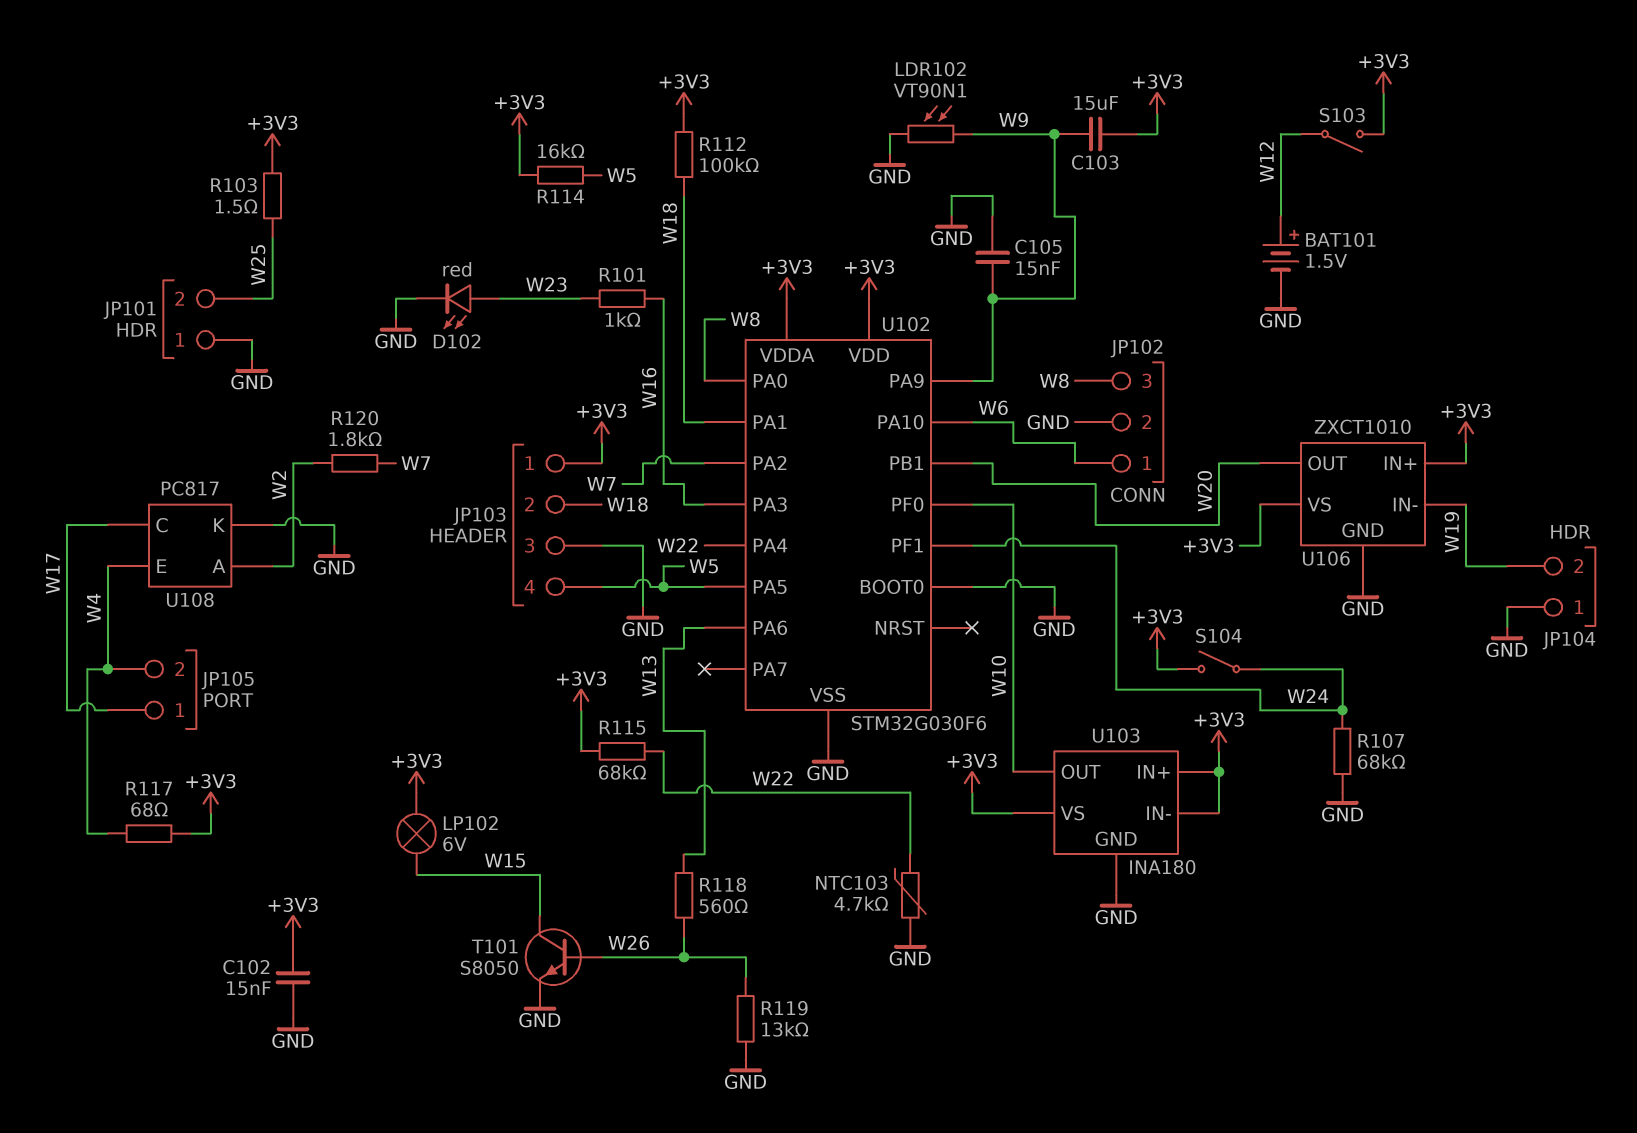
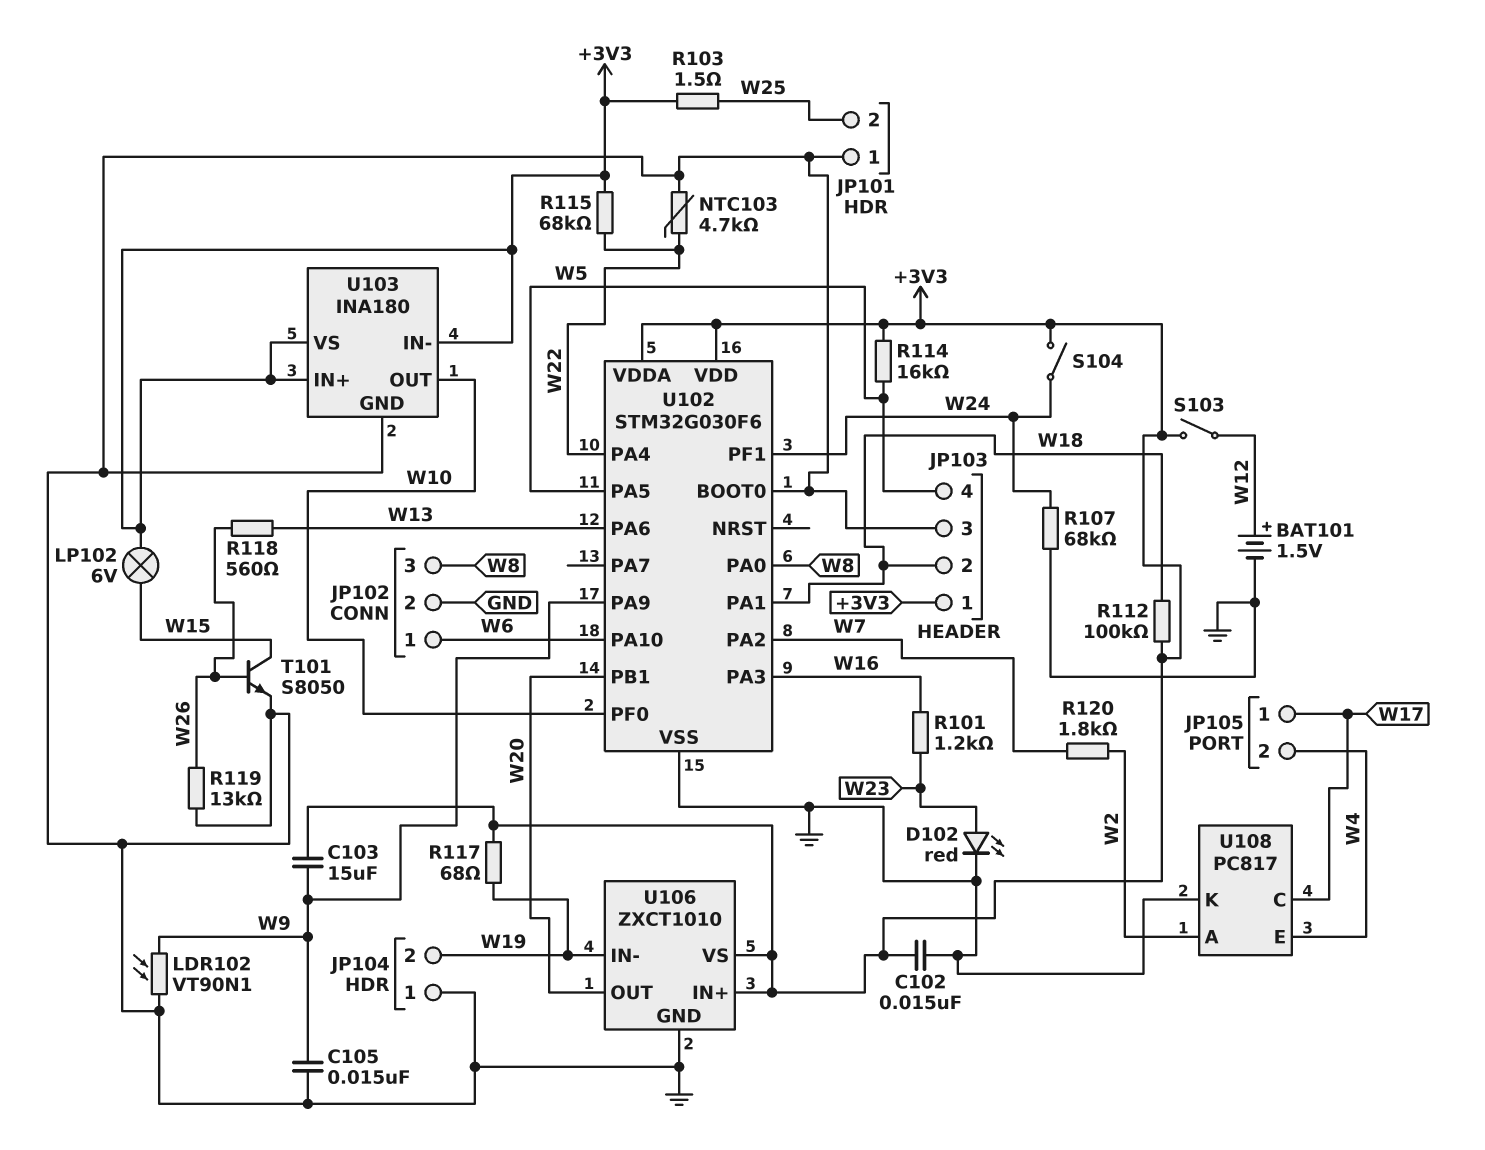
R101: 1k (W16, W23) -> 1.2k (W16, W23)
R117: 68 (+3V3, W4) -> 68 (+3V3, W19)

